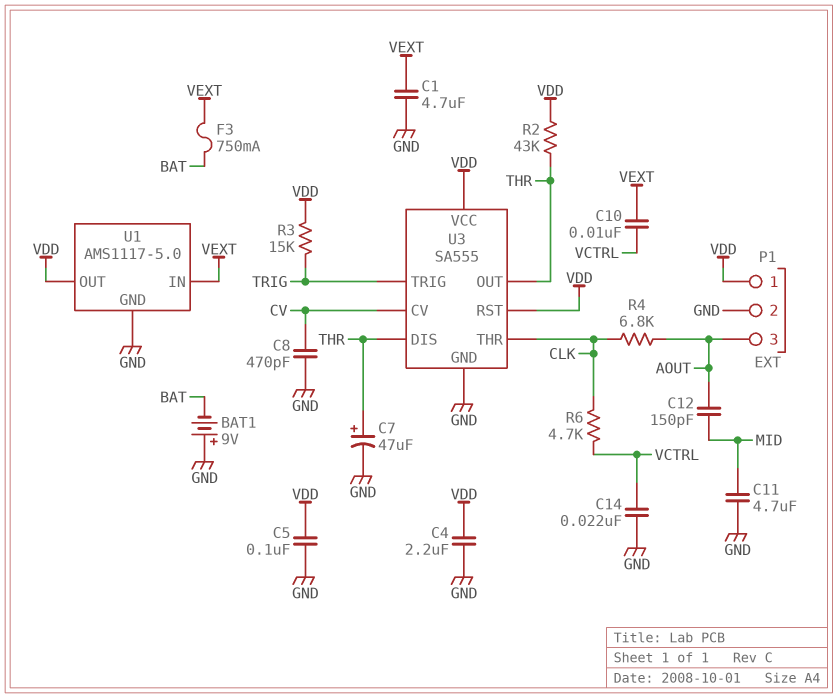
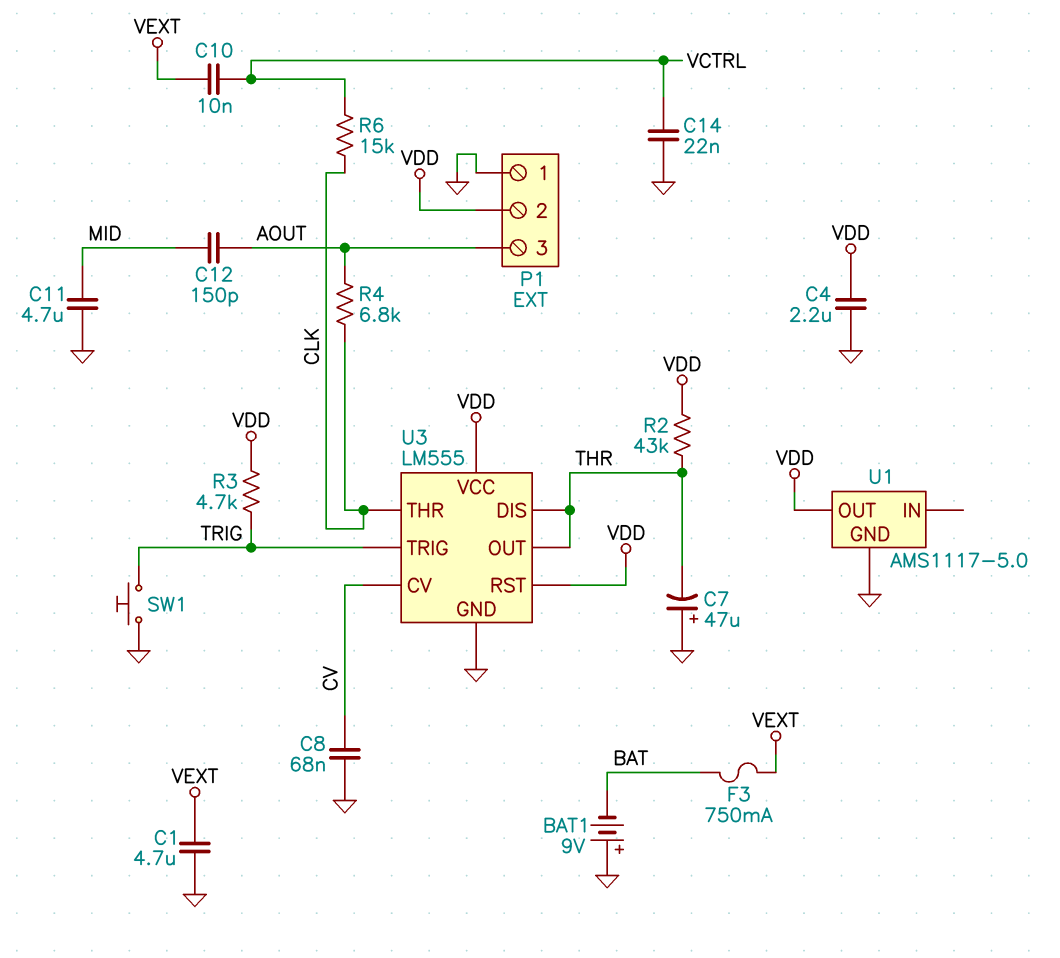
C5: 100nF (GND, VDD) -> none
C7: 47uF (plus THR, minus GND) -> 47uF (plus GND, minus THR)
C8: 470pF (CV, GND) -> 68nF (CV, GND)
P1 pin 1: VDD -> GND
P1 pin 2: GND -> VDD
R3: 15k (TRIG, VDD) -> 4.7k (TRIG, VDD)
R6: 4.7k (CLK, VCTRL) -> 15k (CLK, VCTRL)
SW1: none -> button (GND, TRIG)
U1 pin IN: VEXT -> none
U3: SA555 -> LM555

